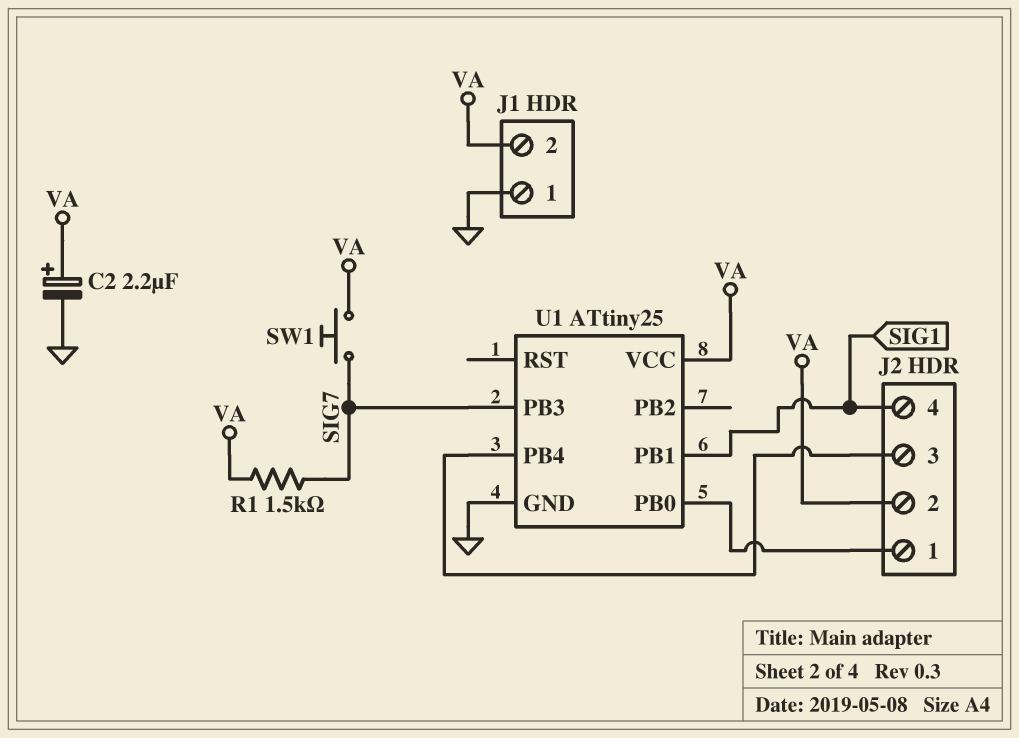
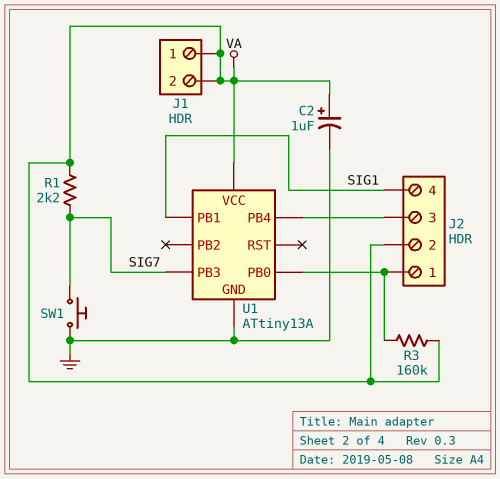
C2: 2.2uF (plus VA, minus GND) -> 1uF (plus VA, minus GND)
J1 pin 1: GND -> VA
R1: 1.5k (SIG7, VA) -> 2.2k (SIG7, VA)
R3: none -> 160k (J2/1, VA)
SW1: button (SIG7, VA) -> button (GND, SIG7)
U1: ATtiny25 -> ATtiny13A

